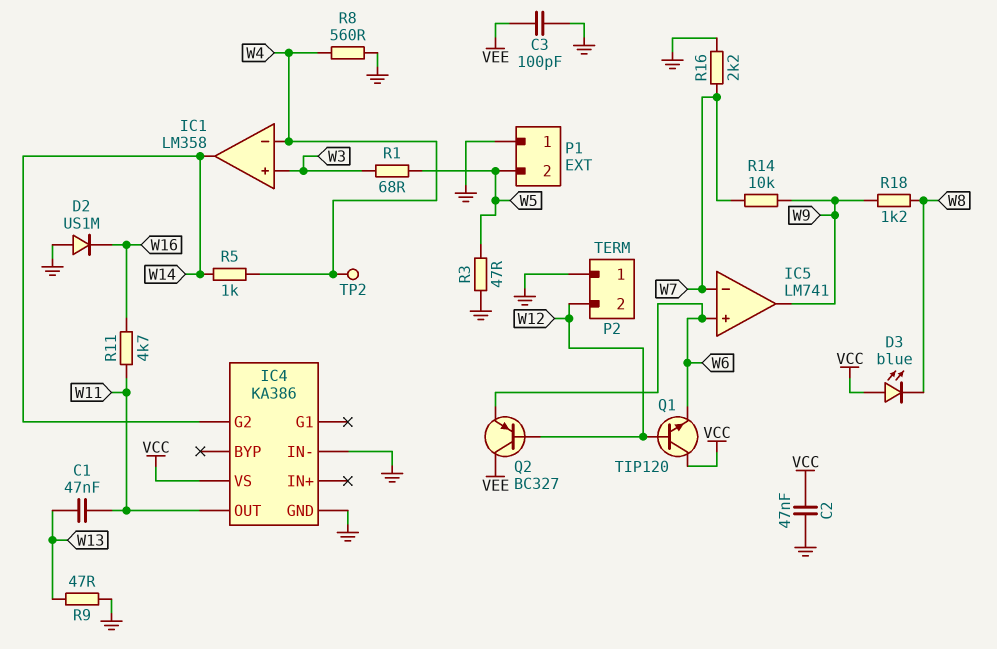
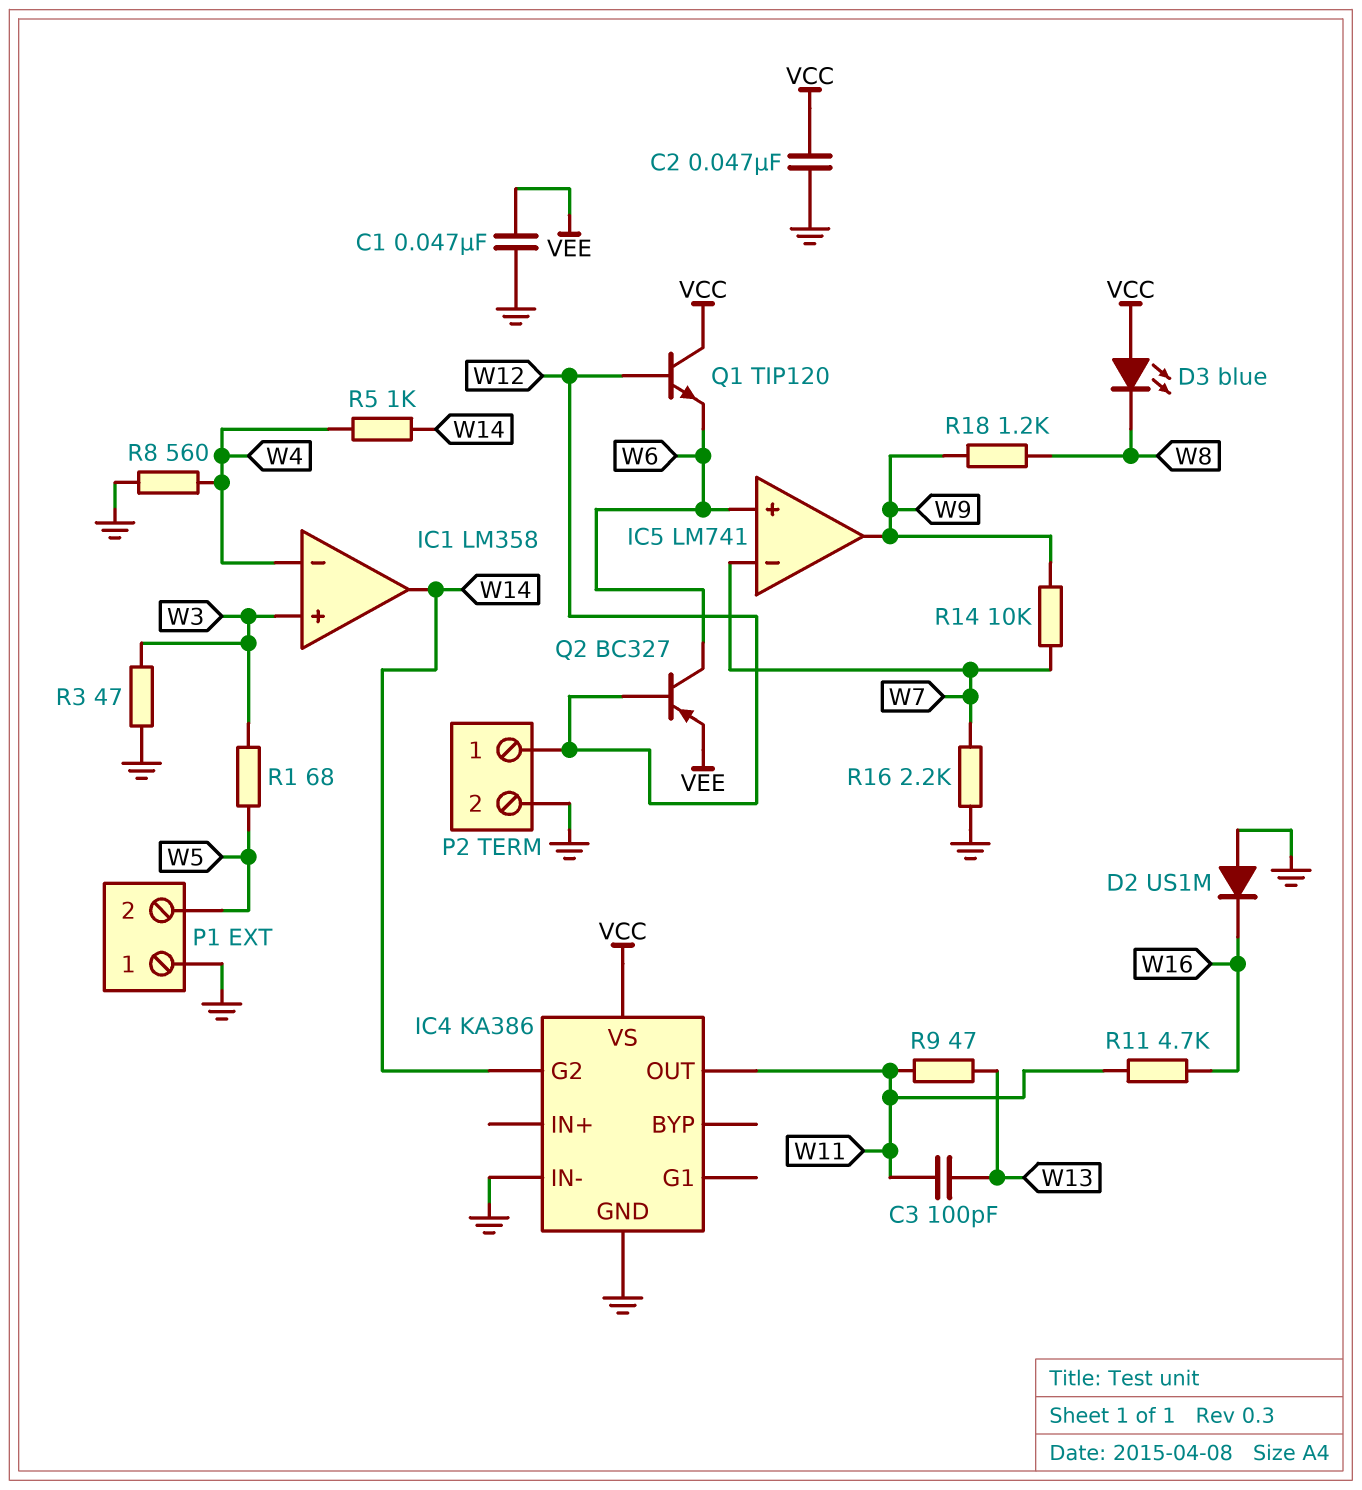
C1: 47nF (W11, W13) -> 47nF (GND, VEE)
C3: 100pF (GND, VEE) -> 100pF (W11, W13)
P2 pin 1: GND -> W12
P2 pin 2: W12 -> GND
Q2: PNP BC327 (B W12, C VEE, E W6) -> PNP BC327 (B W12, C W6, E VEE)
R3: 47 (GND, W5) -> 47 (GND, W3)
R9: 47 (GND, W13) -> 47 (W11, W13)
TP2: test point (W4) -> none

